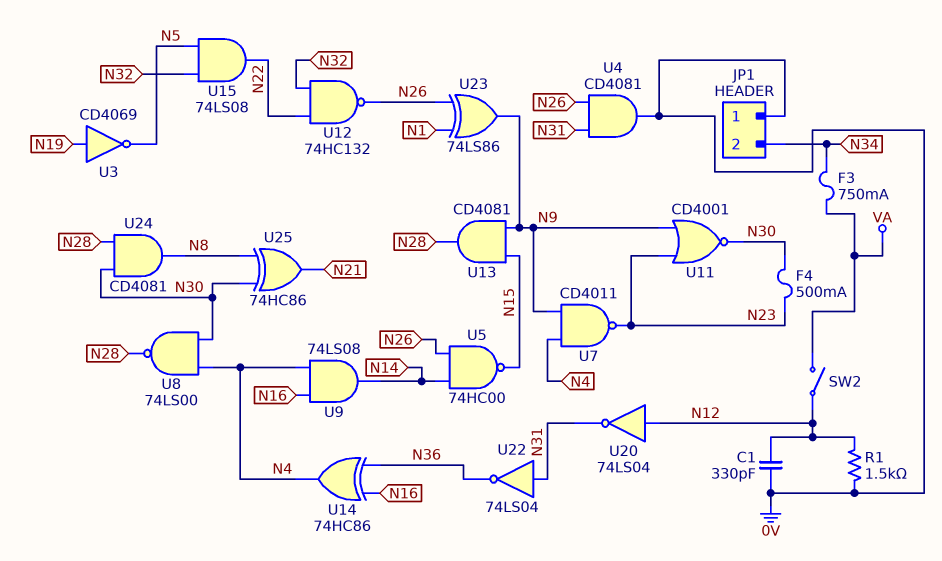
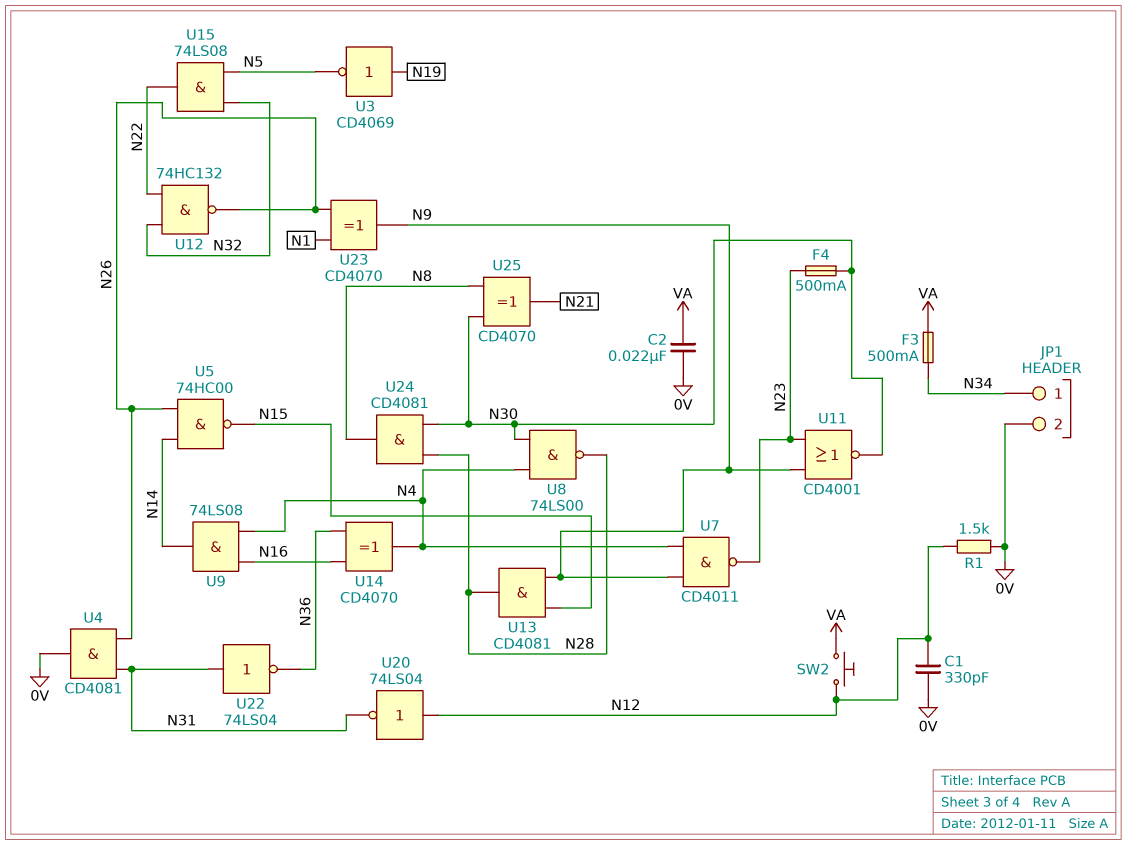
C2: none -> 22nF (0V, VA)
F3: 750mA (N34, VA) -> 500mA (N34, VA)
JP1 pin 1: 0V -> N34
JP1 pin 2: N34 -> 0V
SW2: switch (N12, VA) -> button (N12, VA)
U14: XOR 74HC86 (in N16, in N36, out N4) -> XOR CD4070 (in N16, in N36, out N4)
U23: XOR 74LS86 (in N1, in N26, out N9) -> XOR CD4070 (in N1, in N26, out N9)
U25: XOR 74HC86 (in N8, in N30, out N21) -> XOR CD4070 (in N8, in N30, out N21)

